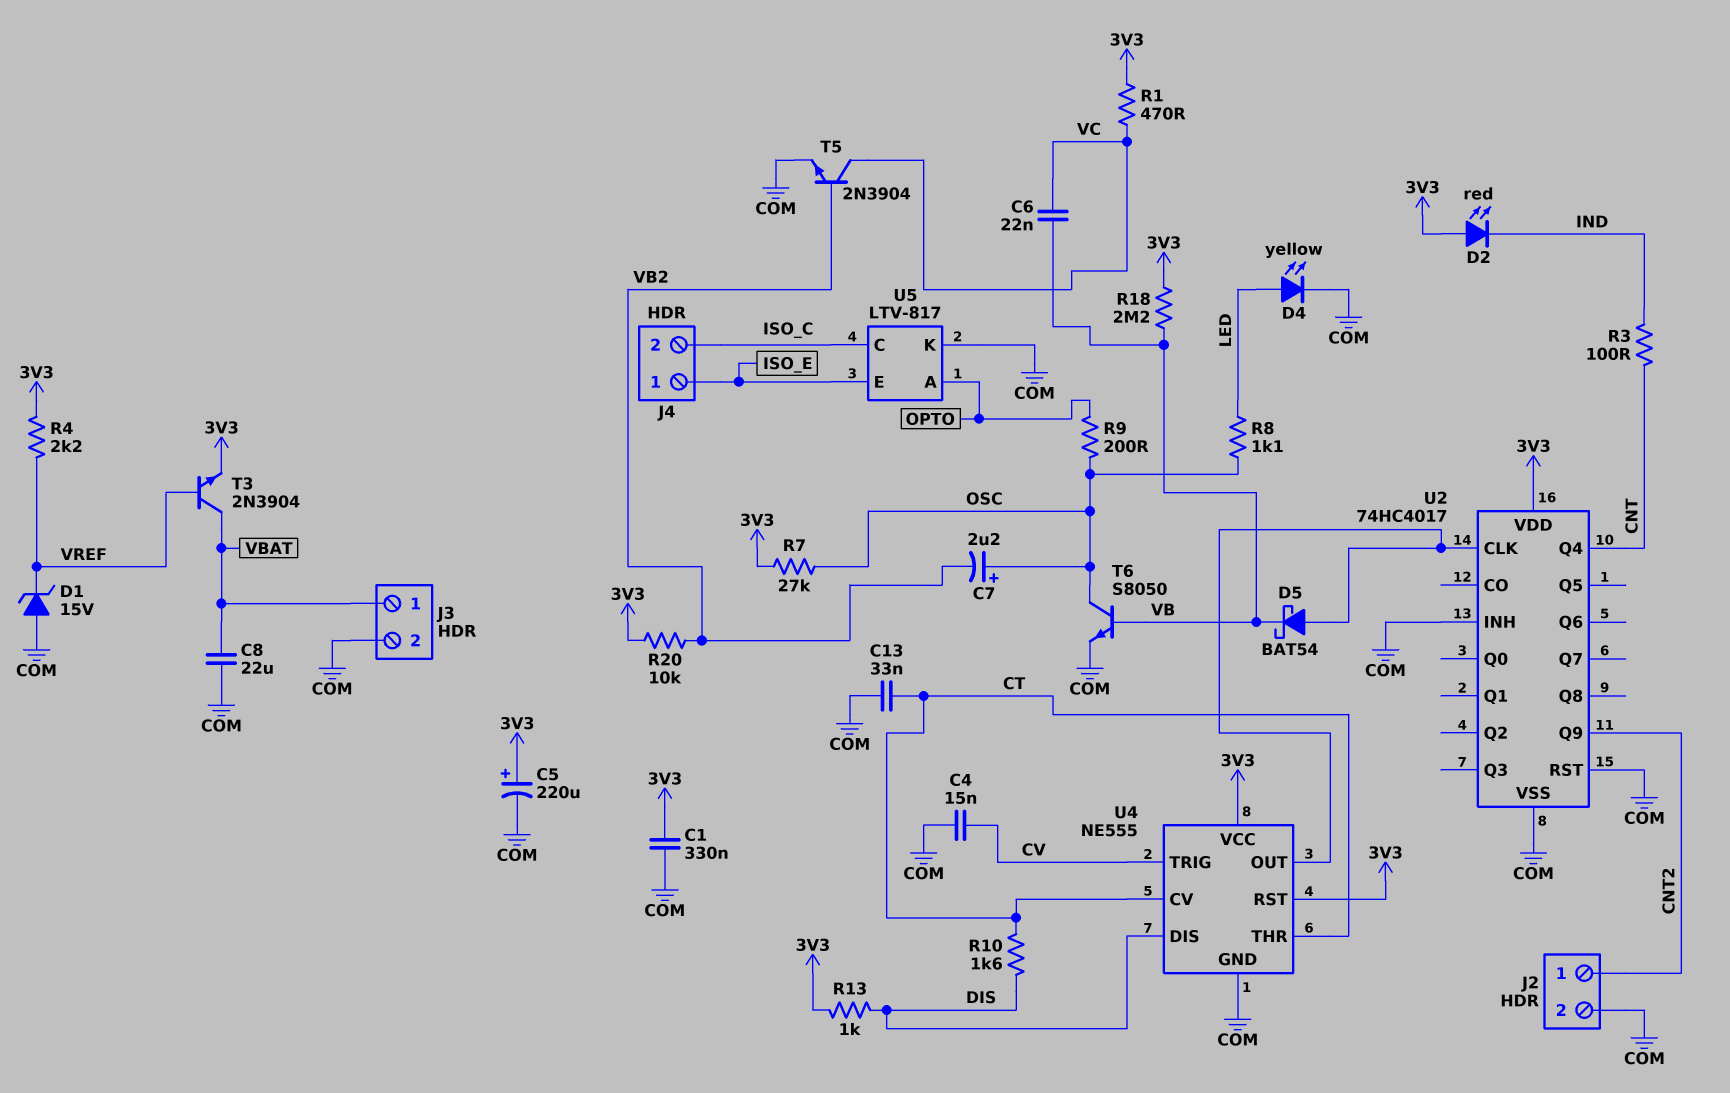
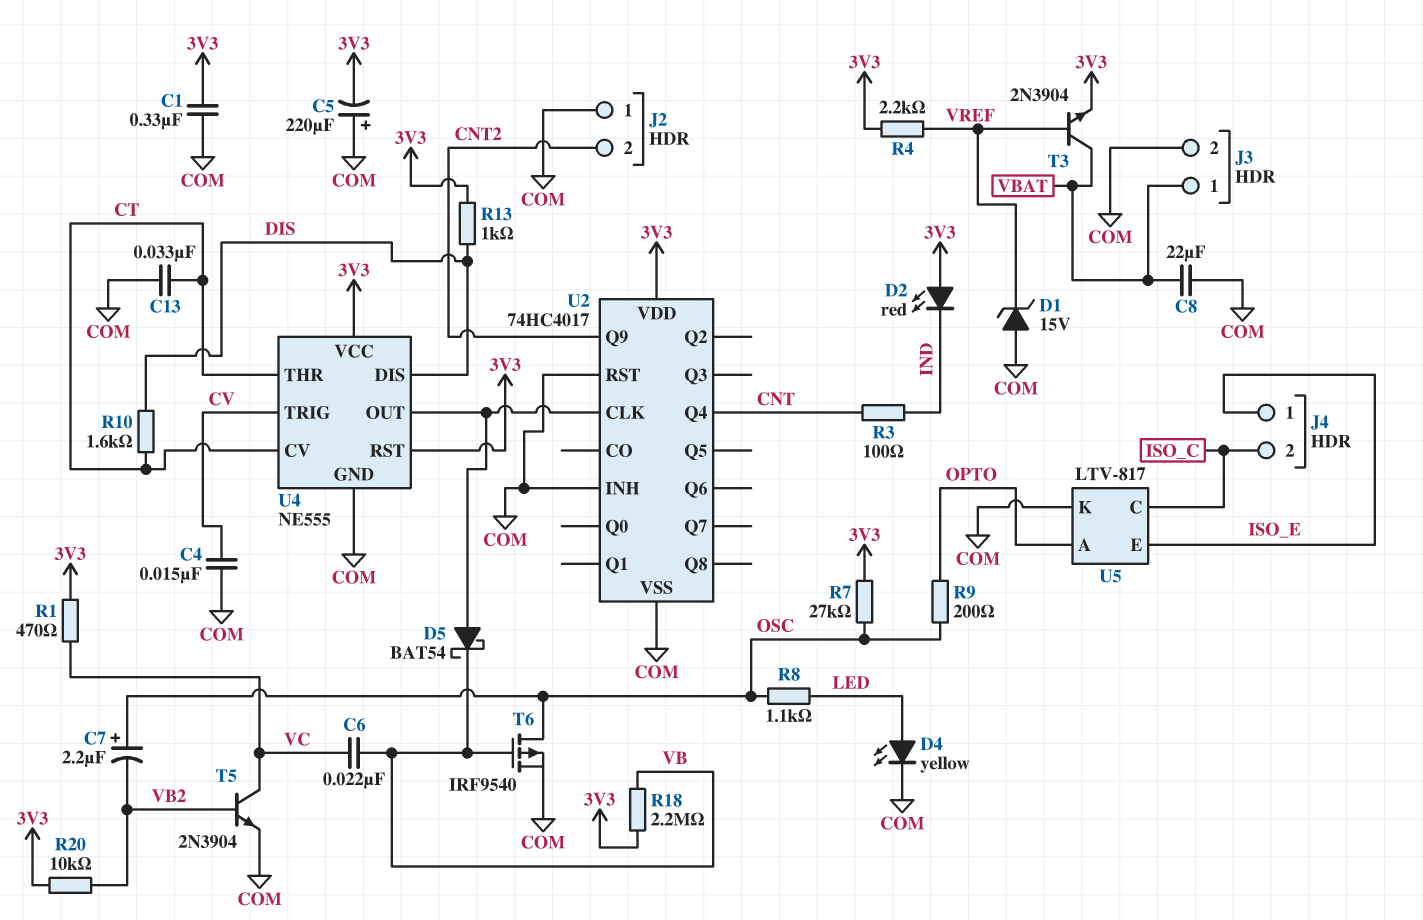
C5: 220uF (plus 3V3, minus COM) -> 220uF (plus COM, minus 3V3)
J2 pin 1: CNT2 -> COM
J2 pin 2: COM -> CNT2
T6: NPN S8050 (B VB, C OSC, E COM) -> PMOS IRF9540 (G VB, D OSC, S COM)

